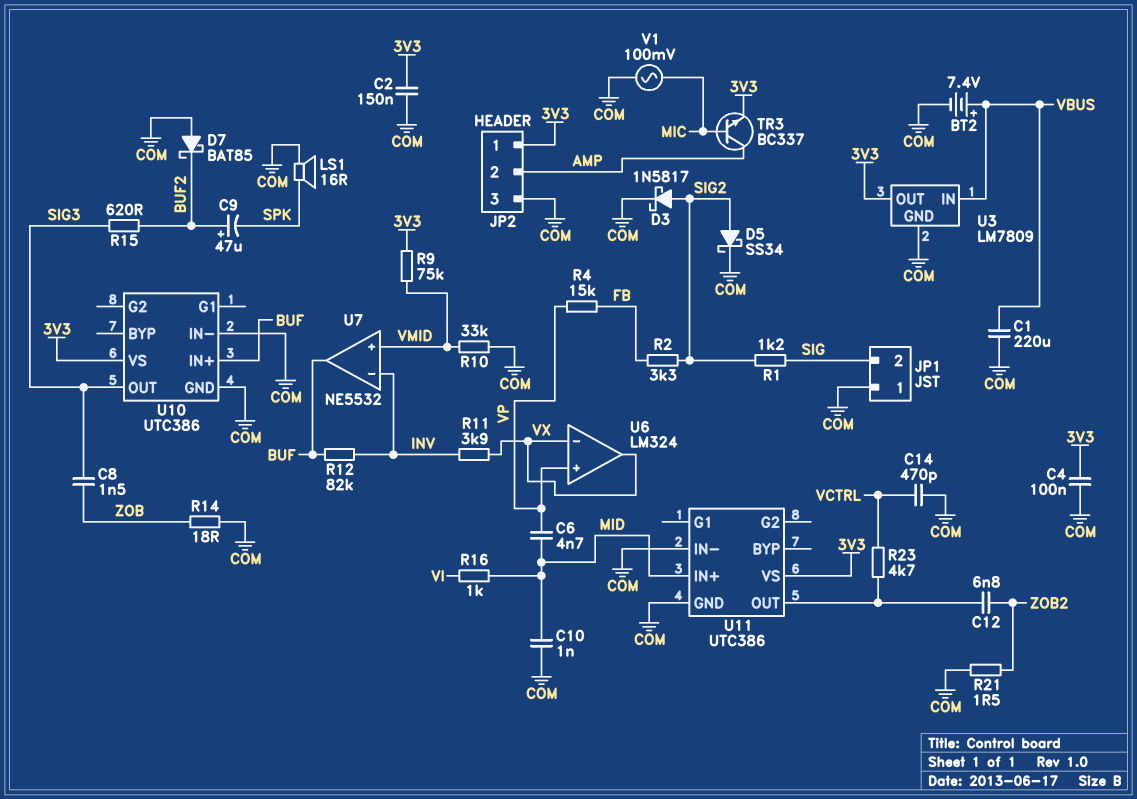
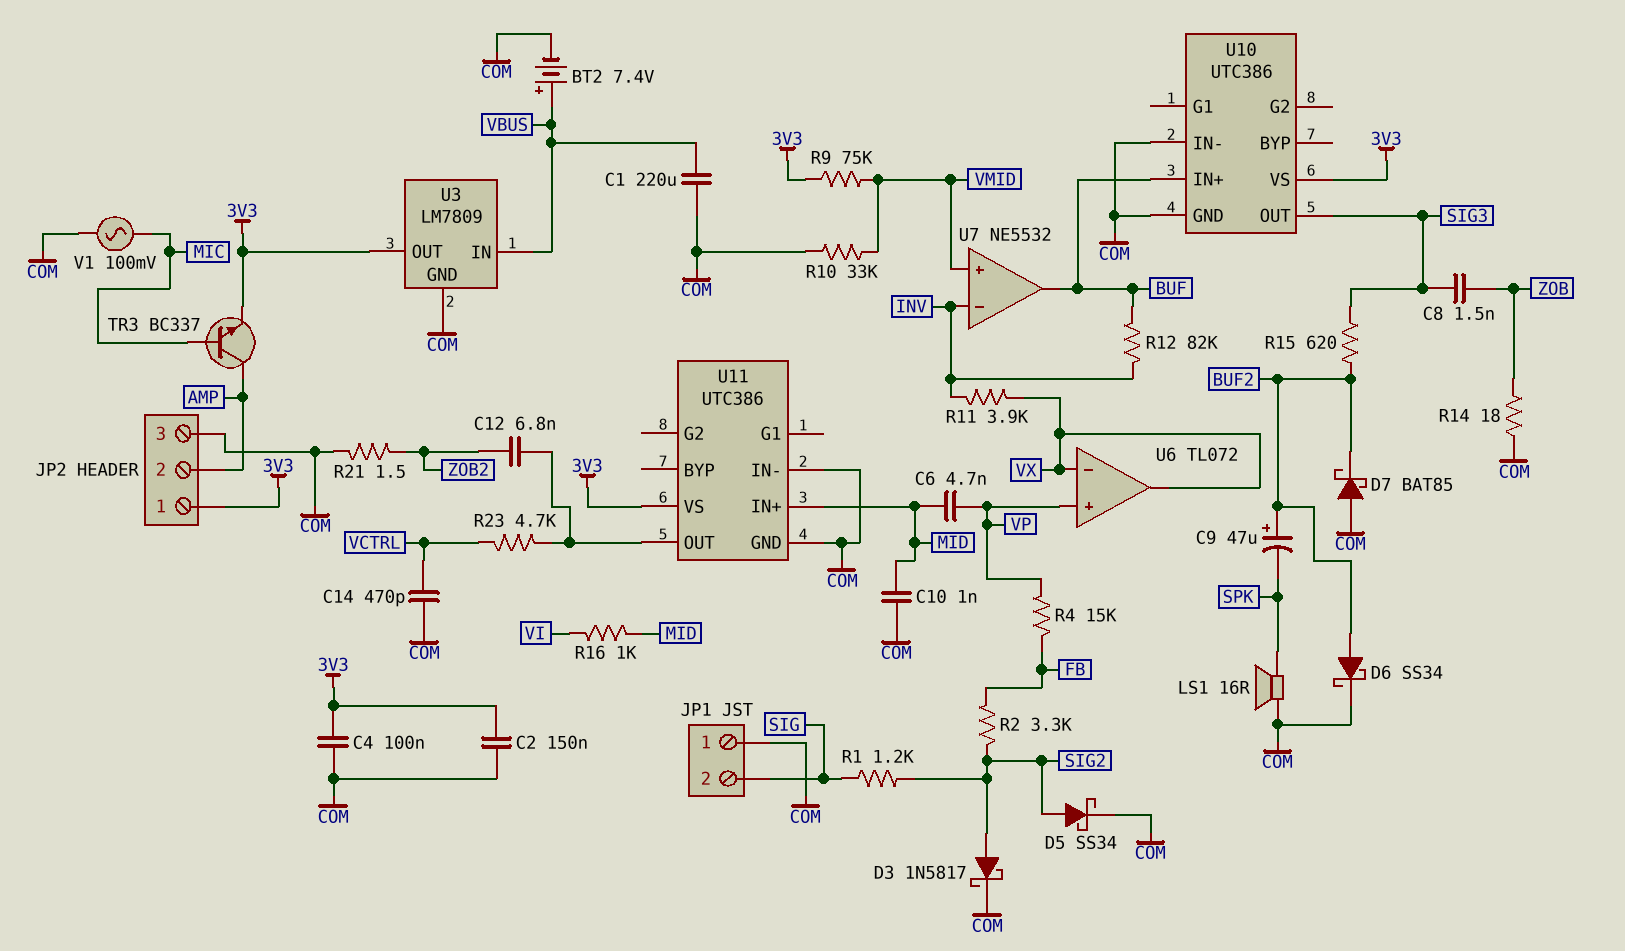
D6: none -> schottky SS34 (A BUF2, K COM)
U6: LM324 -> TL072

